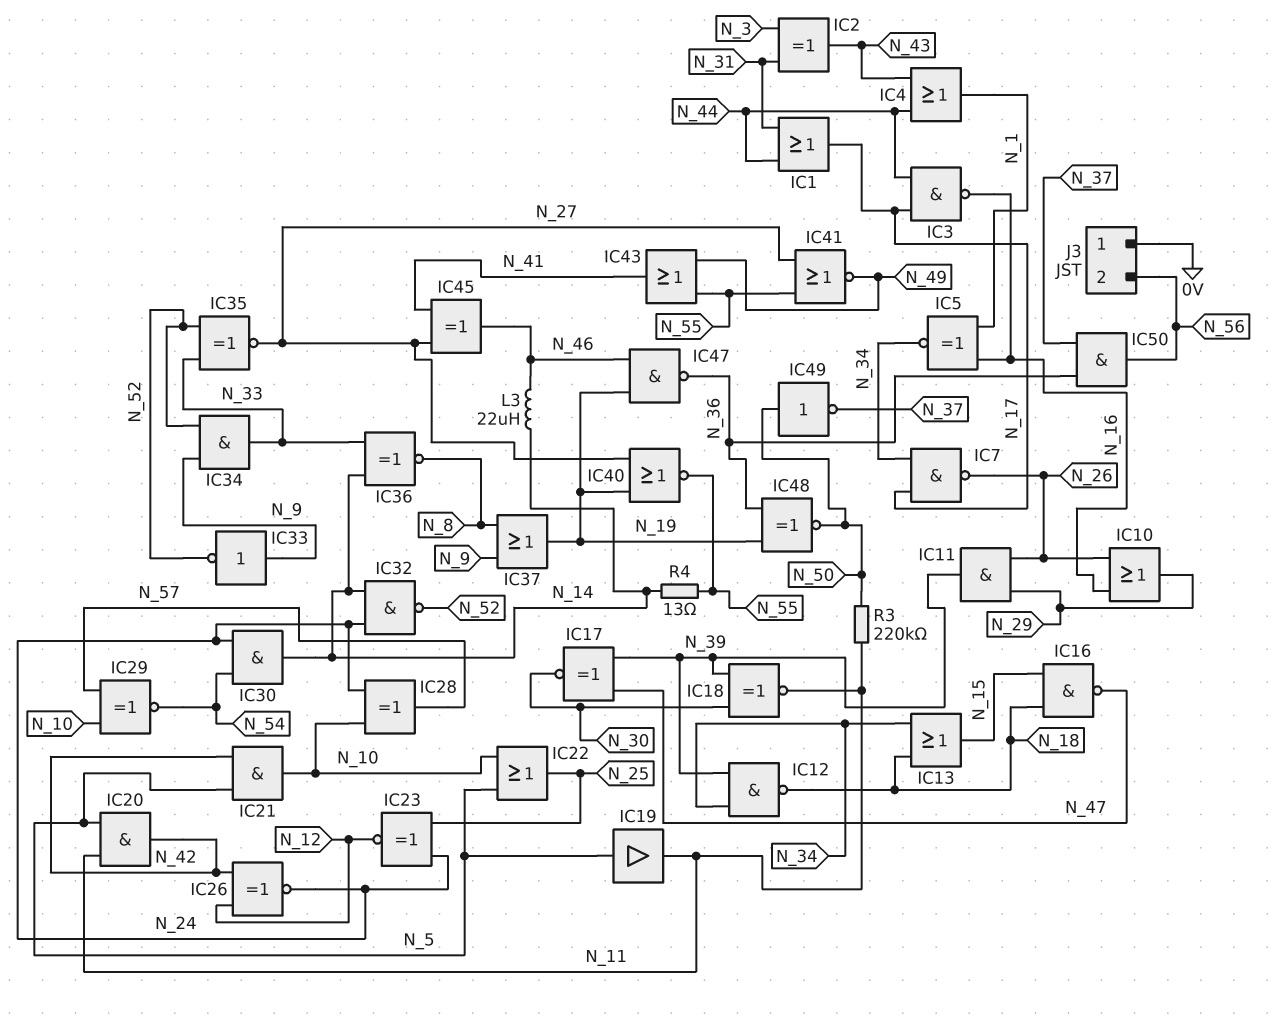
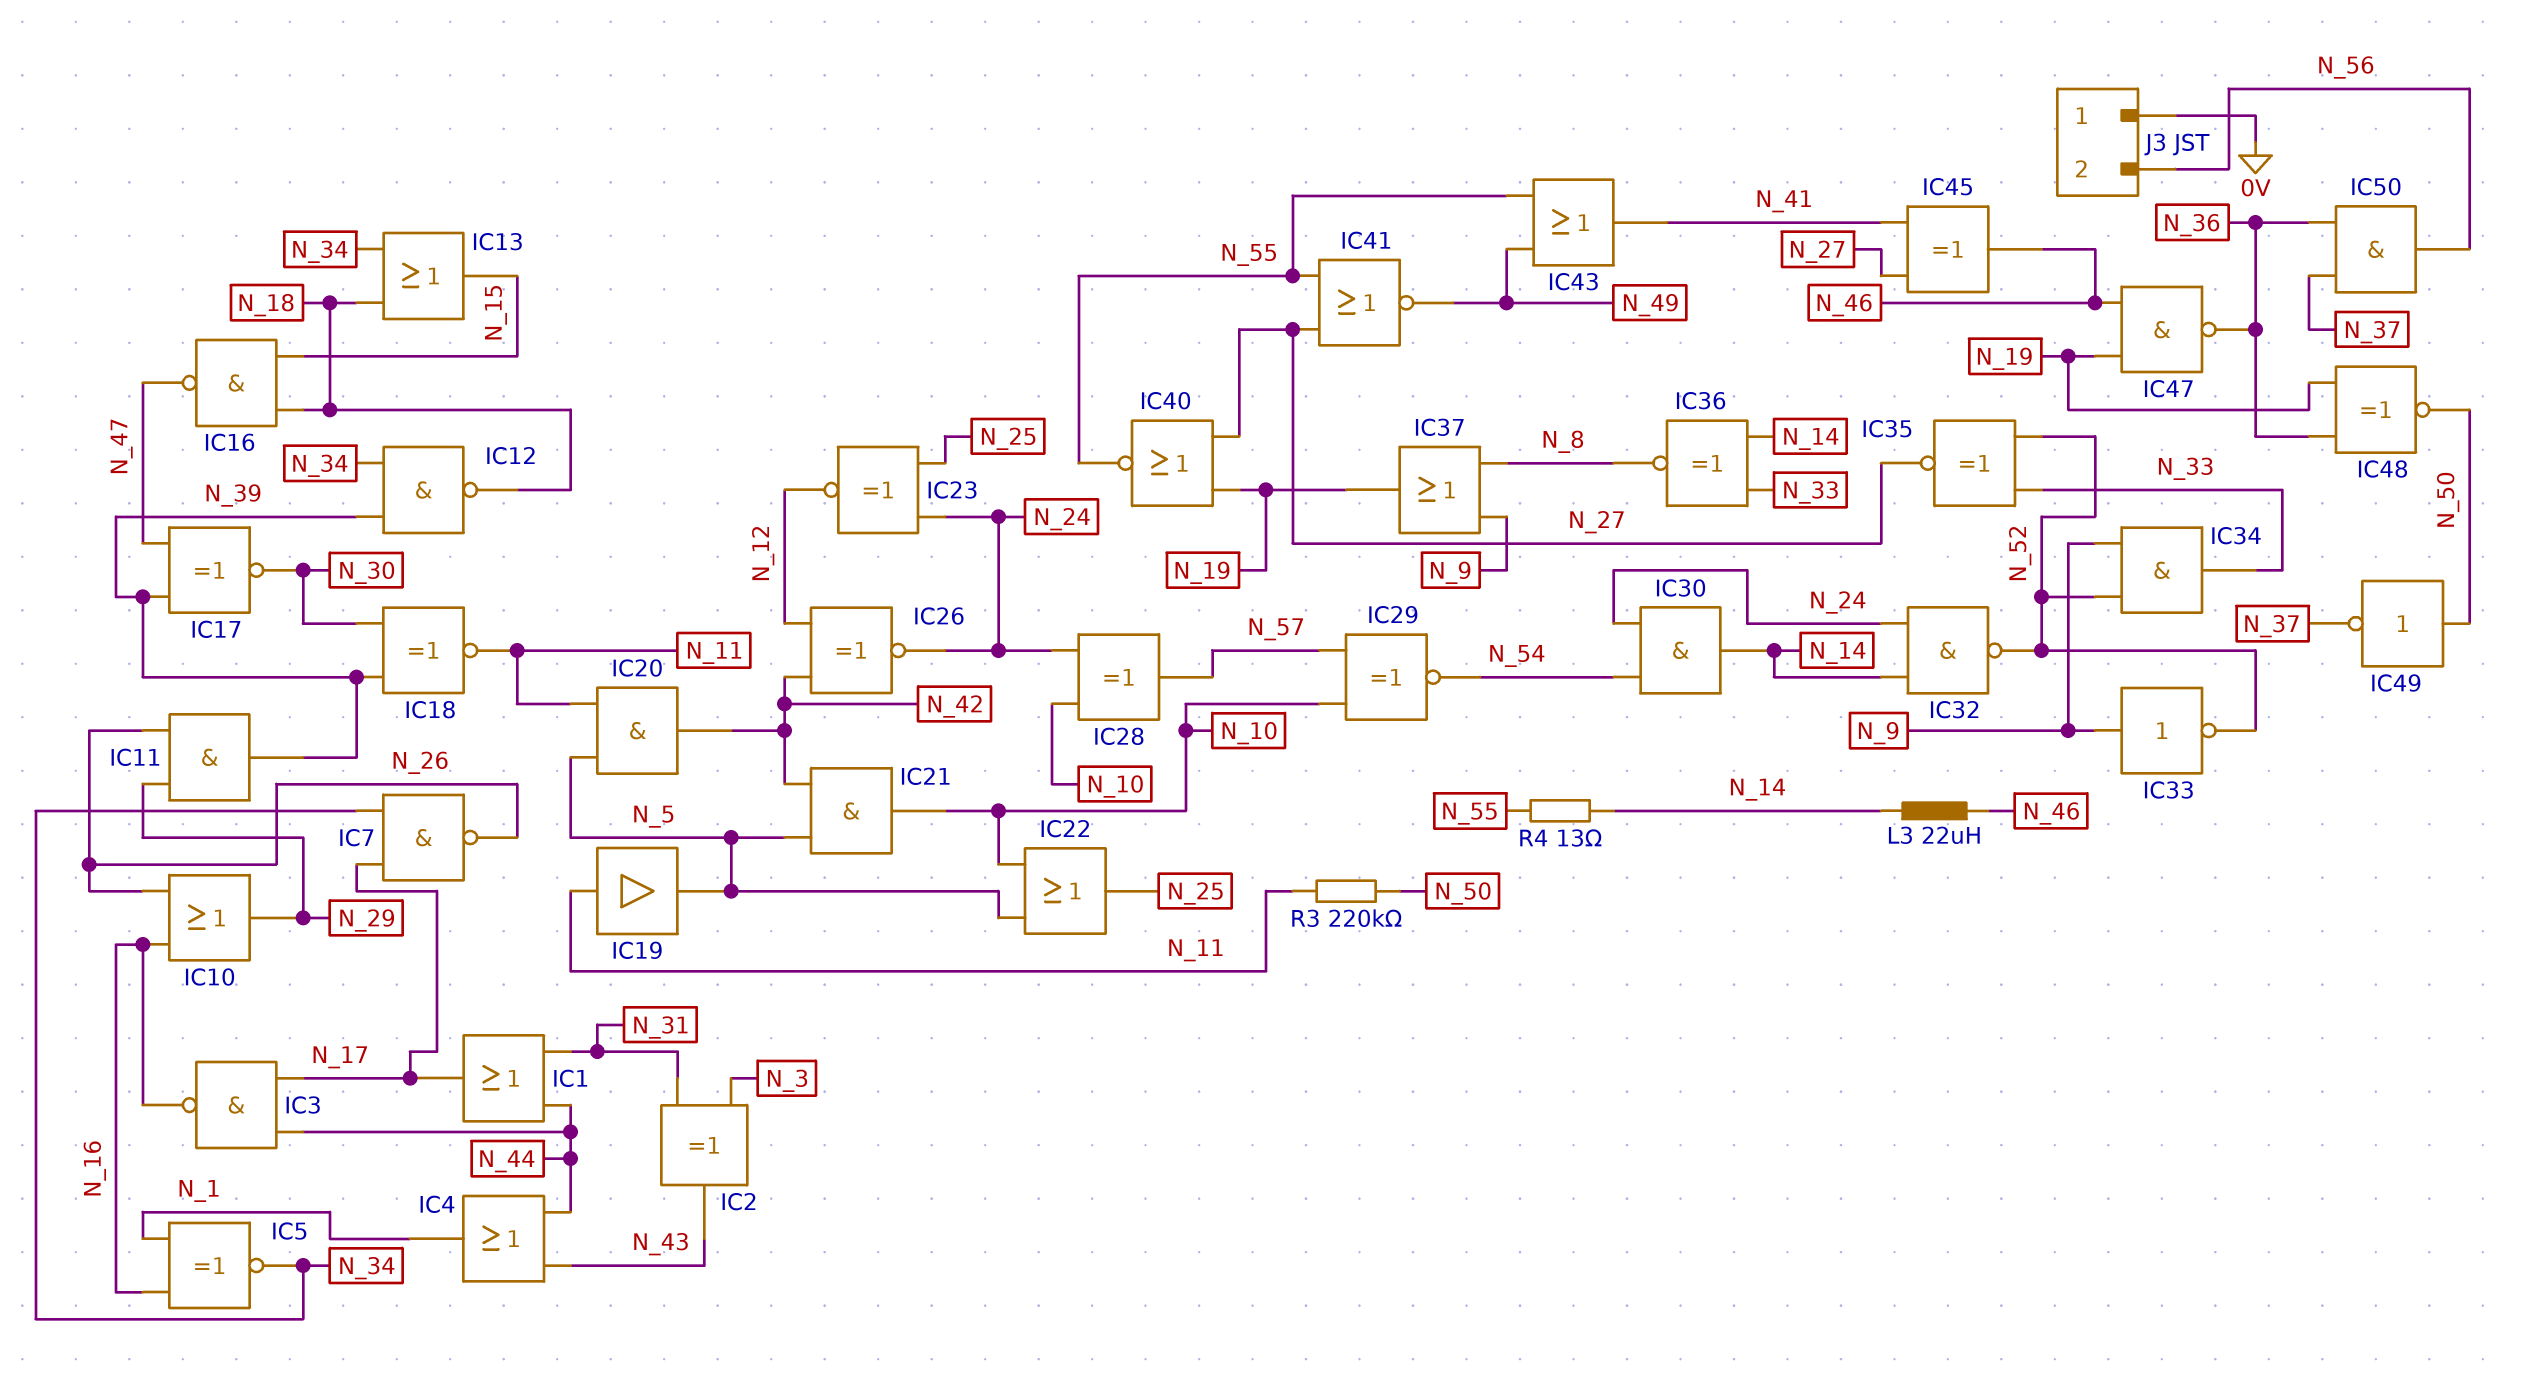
IC19: buffer (in N_5, out N_11) -> buffer (in N_11, out N_5)

